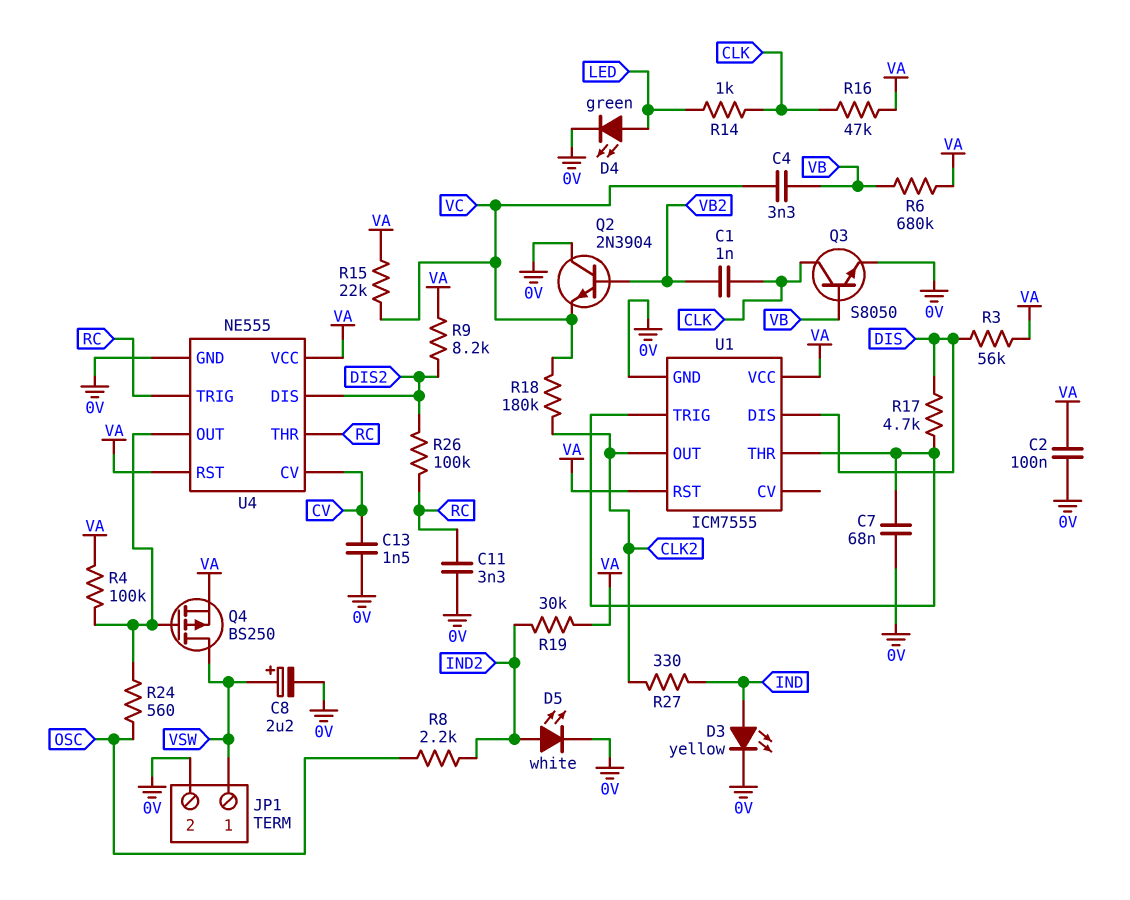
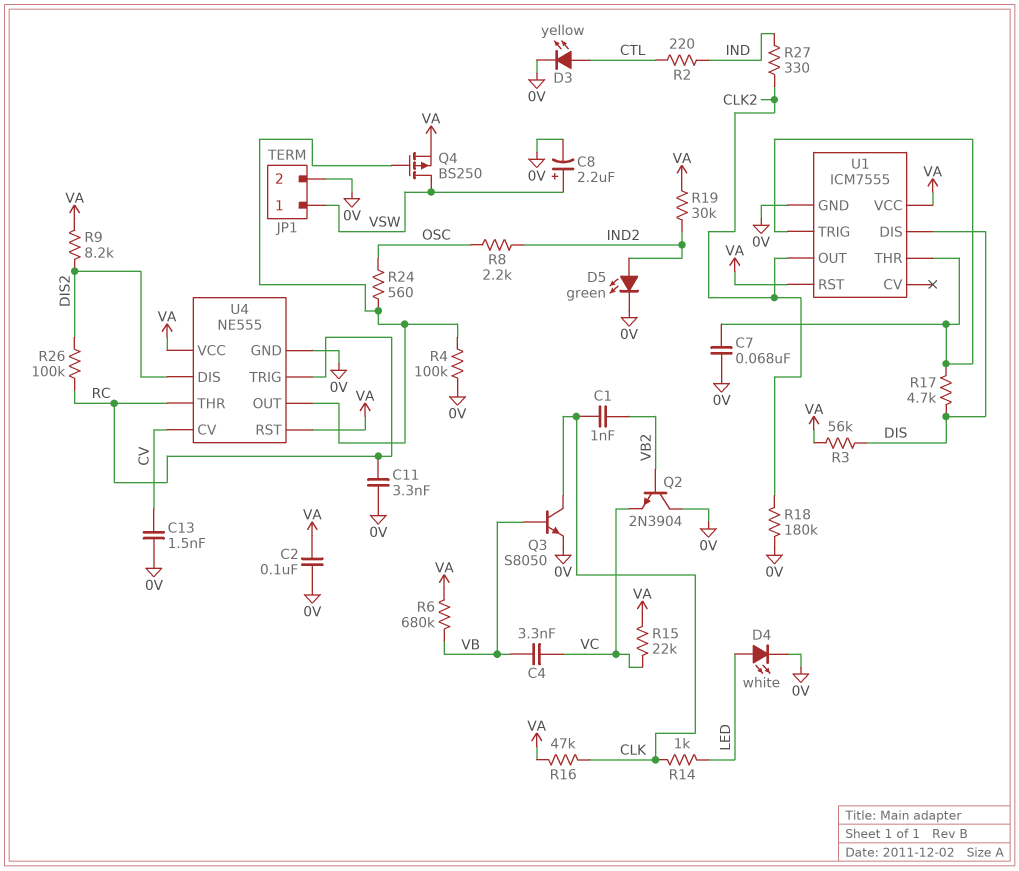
D3: LED yellow (A IND, K 0V) -> LED yellow (A CTL, K 0V)
D4: LED green (A LED, K 0V) -> LED white (A LED, K 0V)
D5: LED white (A IND2, K 0V) -> LED green (A IND2, K 0V)
R2: none -> 220 (CTL, IND)
R4: 100k (U4/OUT, VA) -> 100k (0V, U4/OUT)
R18: 180k (CLK2, VC) -> 180k (0V, CLK2)

